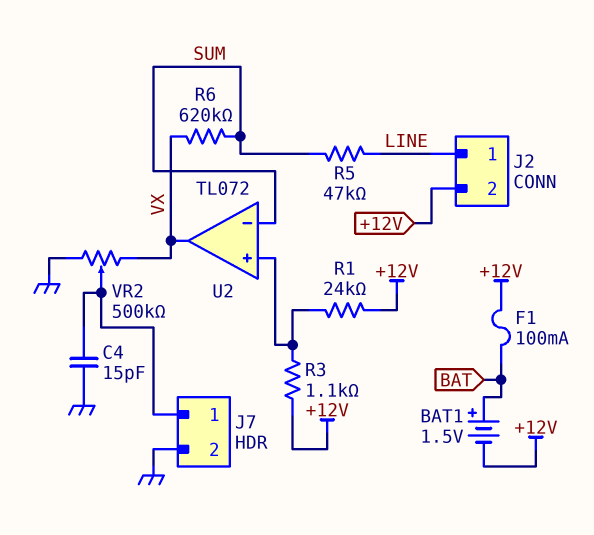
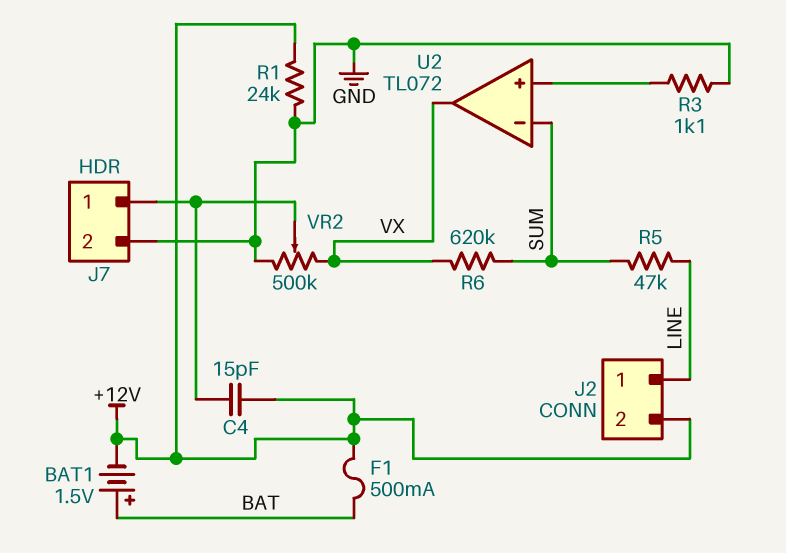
C4: 15pF (GND, J7/1) -> 15pF (+12V, J7/1)
F1: 100mA (+12V, BAT) -> 500mA (+12V, BAT)
R1: 24k (+12V, U2/in+) -> 24k (+12V, GND)
R3: 1.1k (+12V, U2/in+) -> 1.1k (GND, U2/in+)

